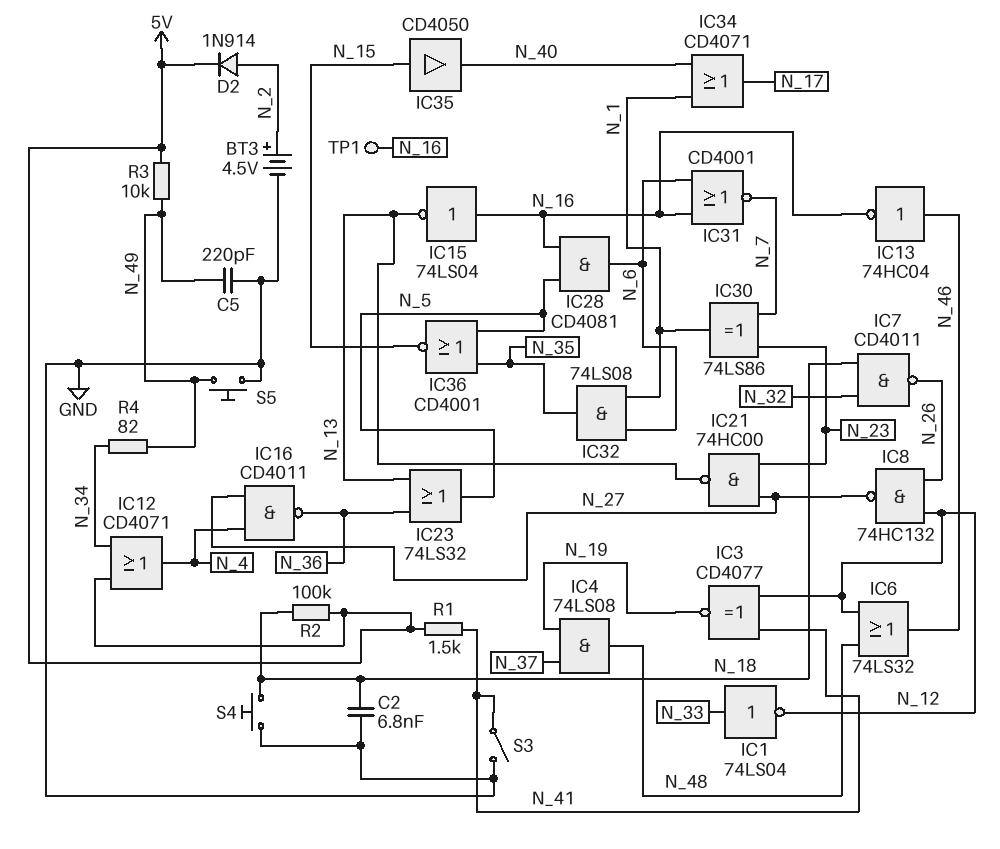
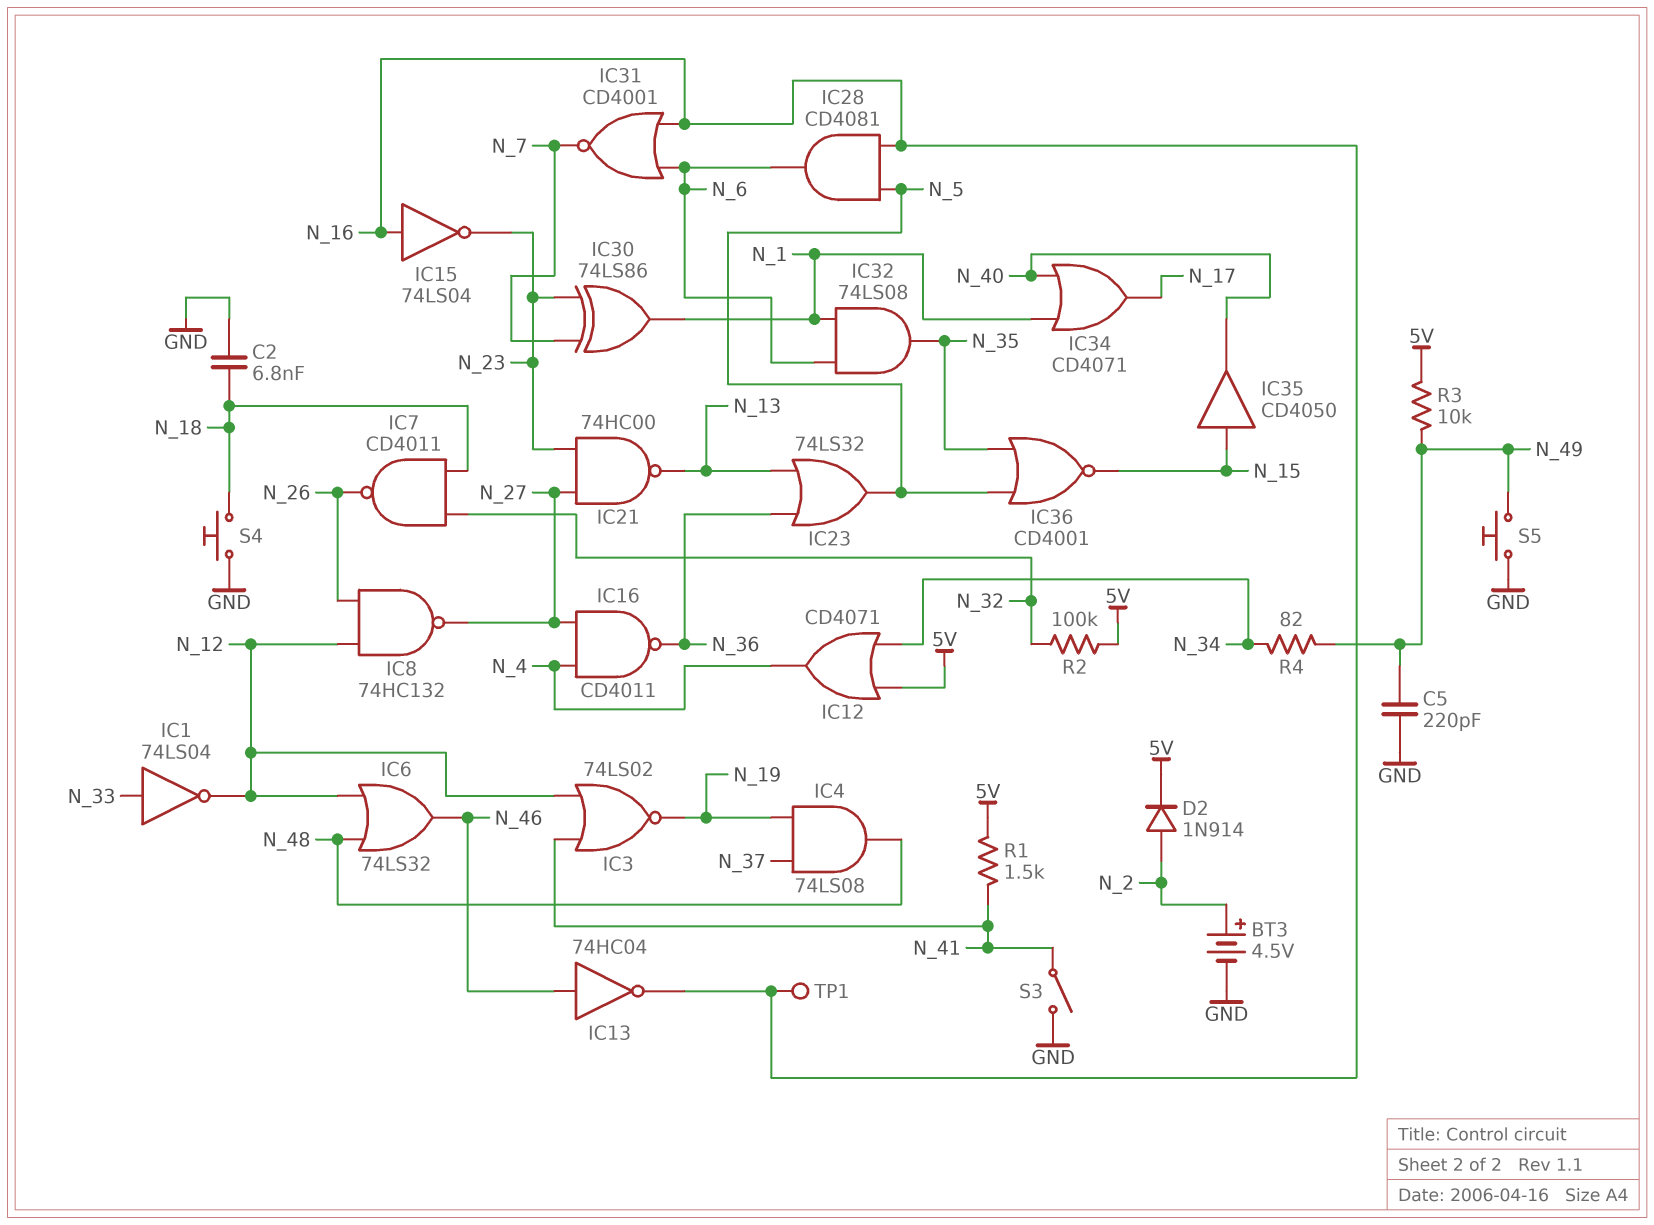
IC3: XNOR CD4077 (in N_12, in N_41, out N_19) -> NOR 74LS02 (in N_12, in N_41, out N_19)
IC15: NOT 74LS04 (in N_16, out N_13) -> NOT 74LS04 (in N_16, out N_23)
R2: 100k (5V, N_18) -> 100k (5V, N_32)

